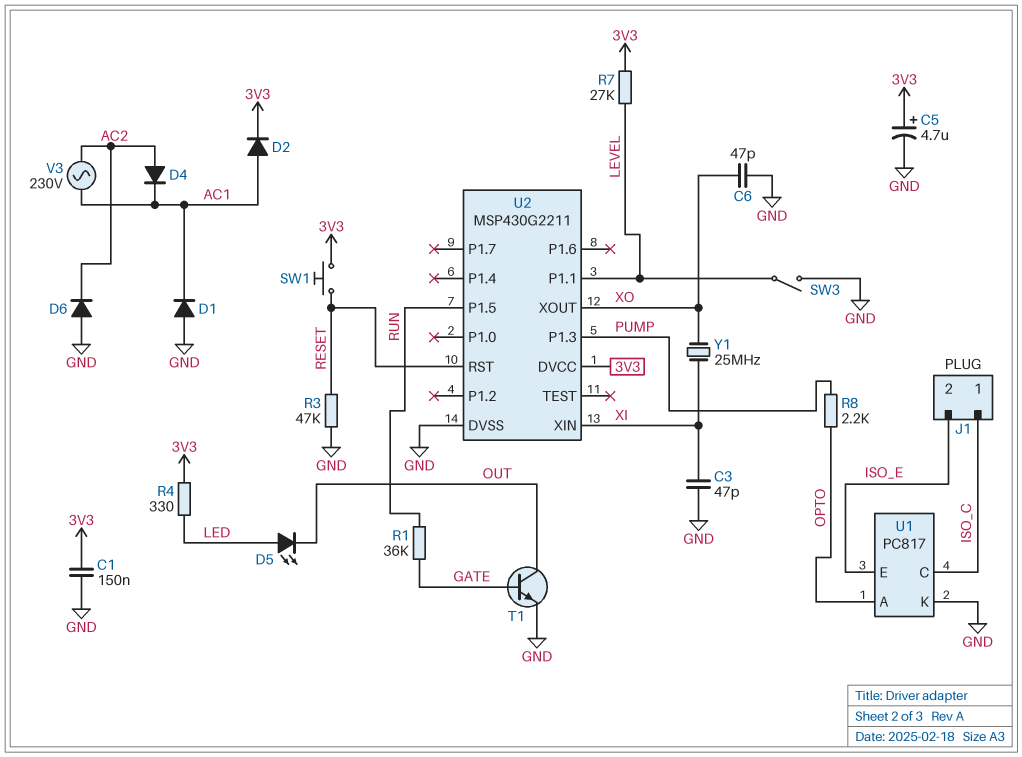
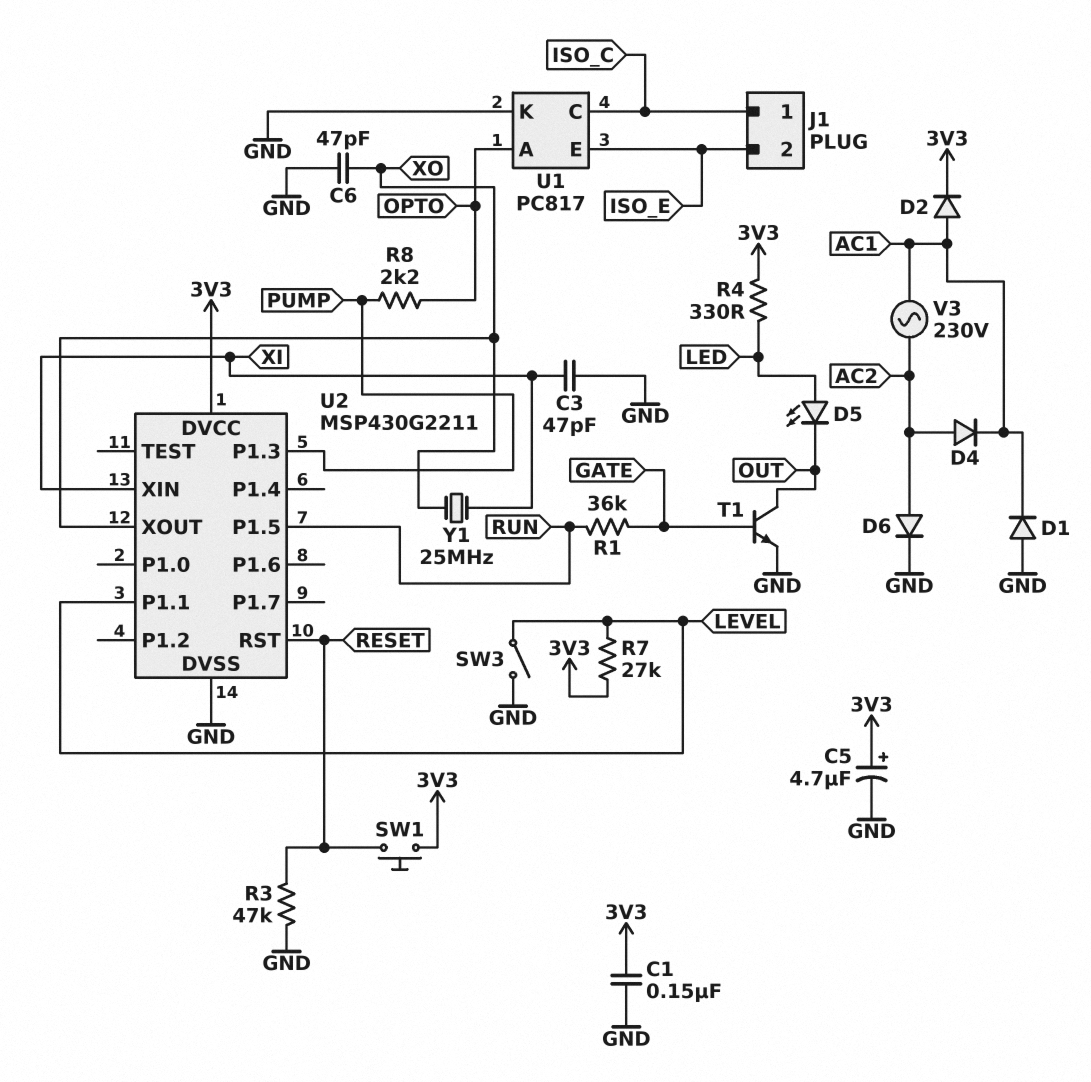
D6: diode (A GND, K AC2) -> diode (A AC2, K GND)

